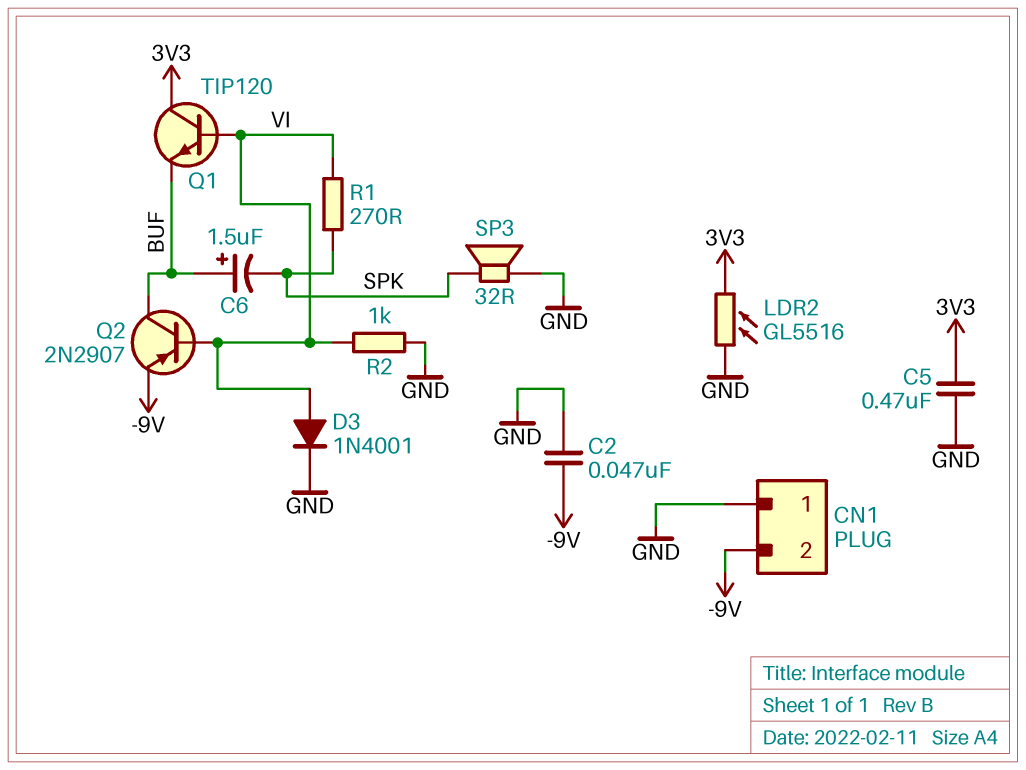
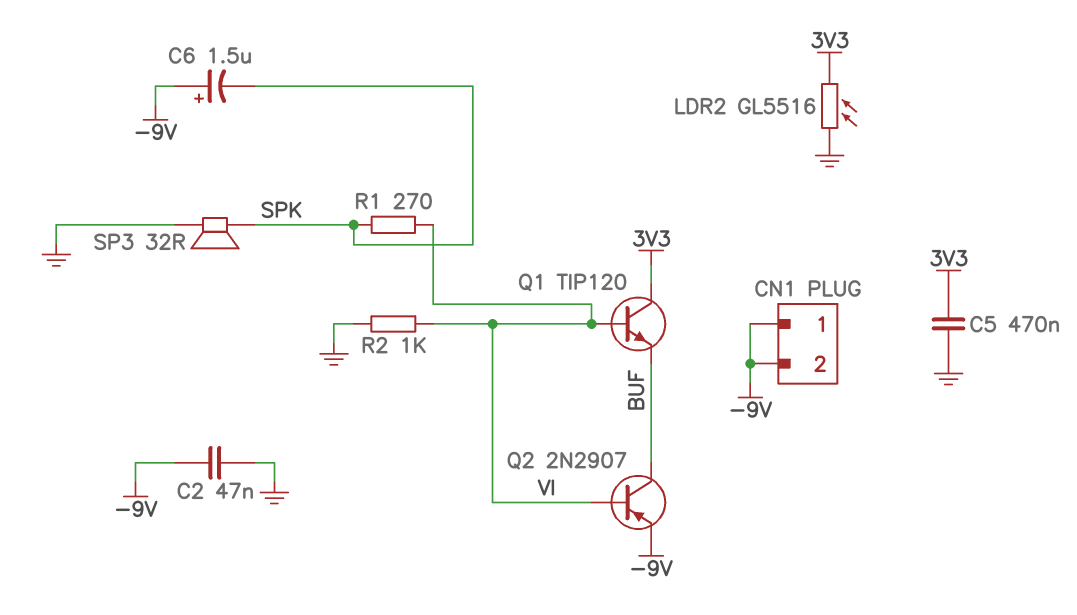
C6: 1.5uF (plus BUF, minus SPK) -> 1.5uF (plus -9V, minus SPK)
CN1 pin 1: GND -> -9V
D3: diode 1N4001 (A VI, K GND) -> none

